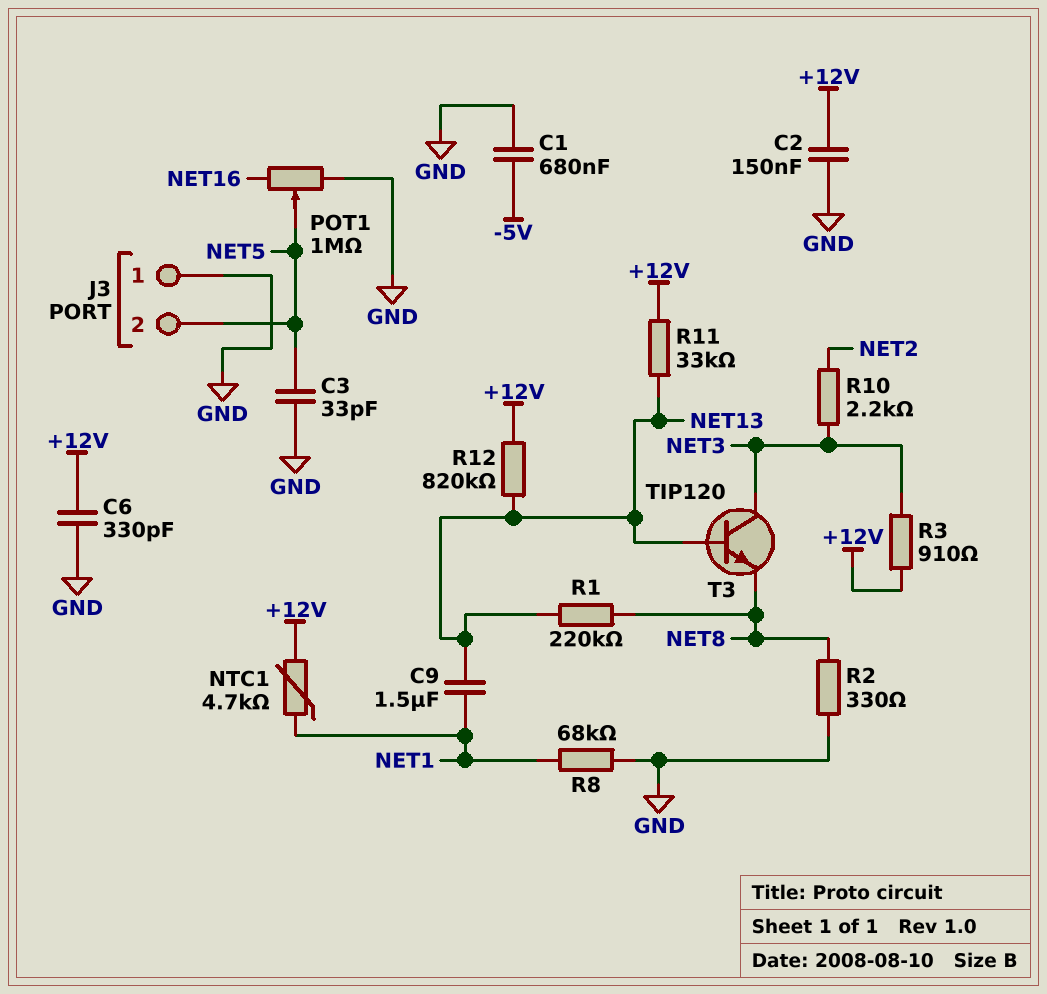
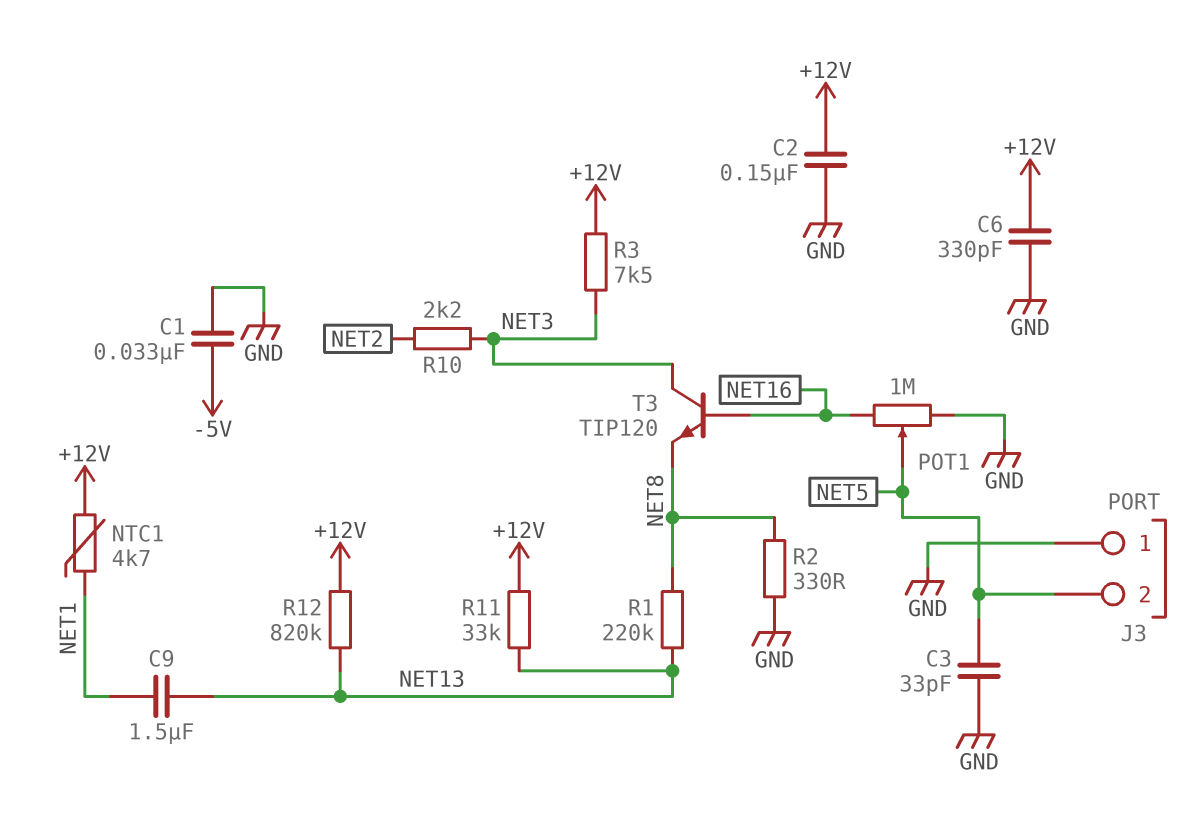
C1: 680nF (-5V, GND) -> 33nF (-5V, GND)
R3: 910 (+12V, NET3) -> 7.5k (+12V, NET3)
R8: 68k (GND, NET1) -> none
T3: NPN TIP120 (B NET13, C NET3, E NET8) -> NPN TIP120 (B NET16, C NET3, E NET8)

